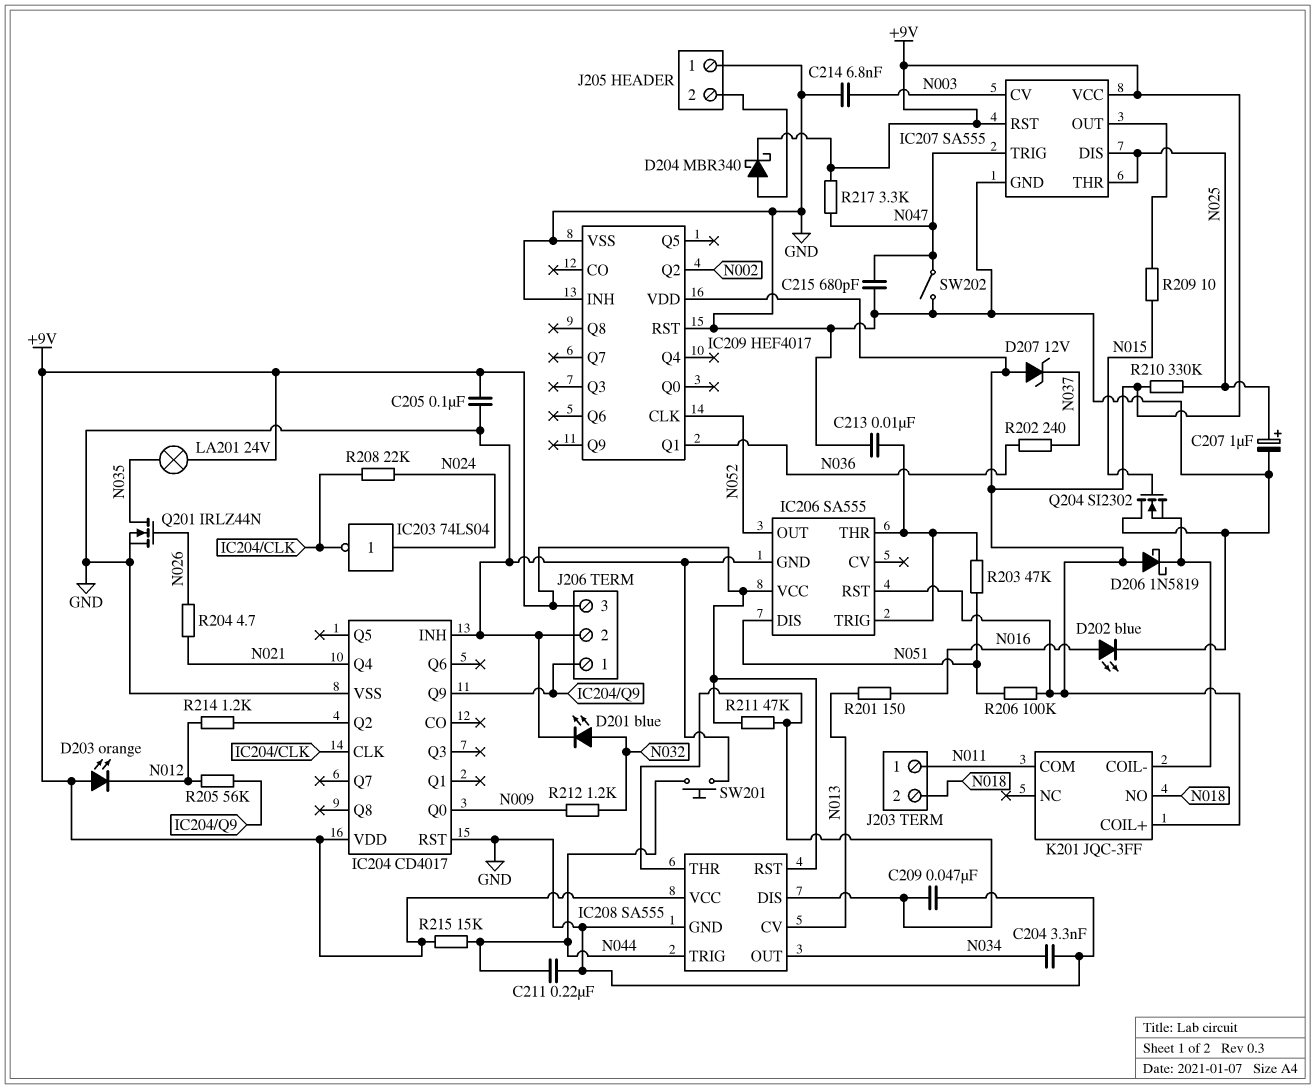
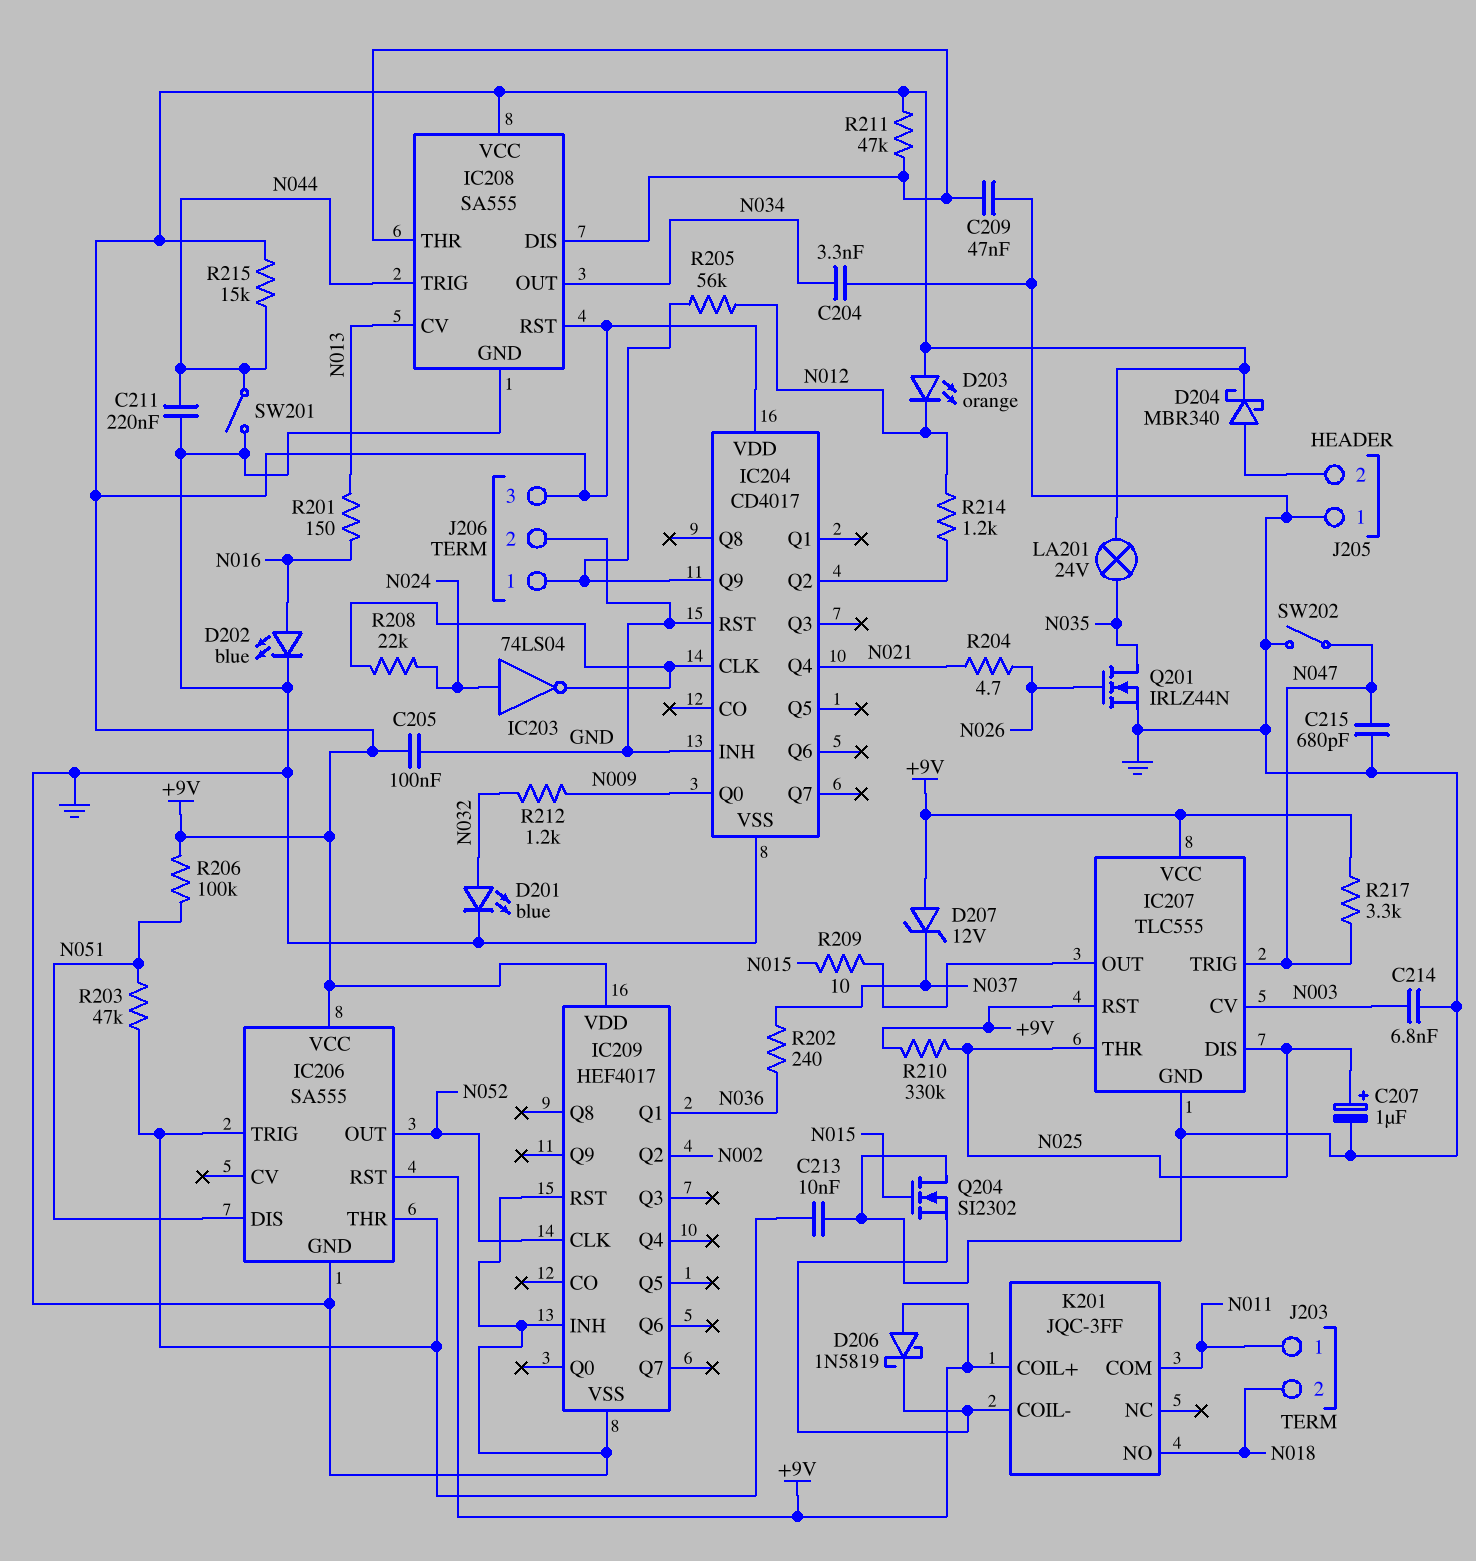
IC207: SA555 -> TLC555
SW201: button (GND, N044) -> switch (GND, N044)

